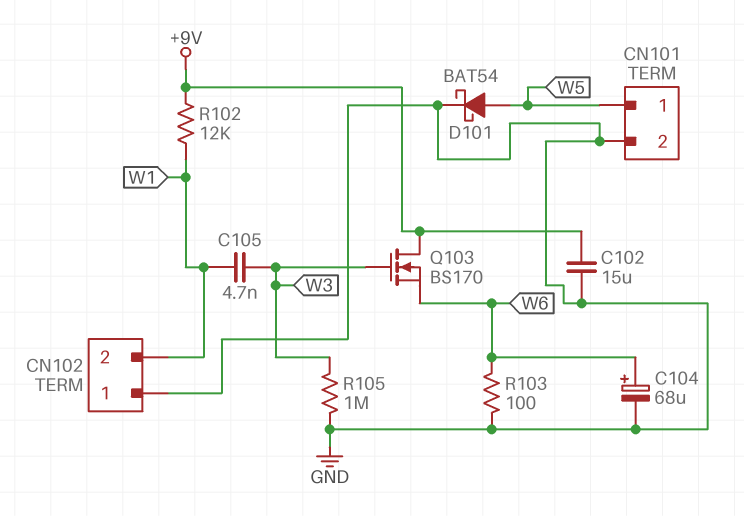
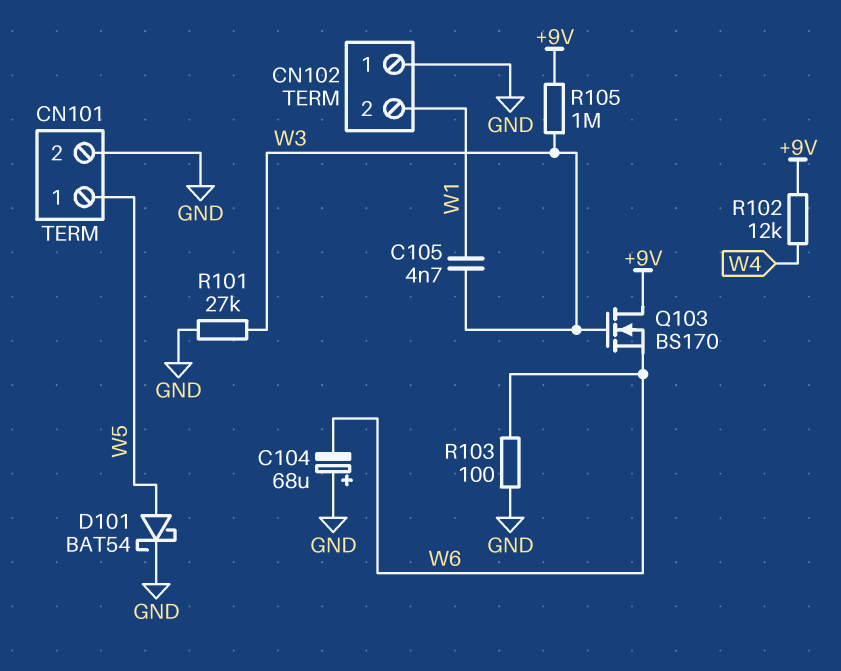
C102: 15uF (+9V, GND) -> none
C104: 68uF (plus W6, minus GND) -> 68uF (plus GND, minus W6)
R101: none -> 27k (GND, W3)
R102: 12k (+9V, W1) -> 12k (+9V, W4)
R105: 1M (GND, W3) -> 1M (+9V, W3)

